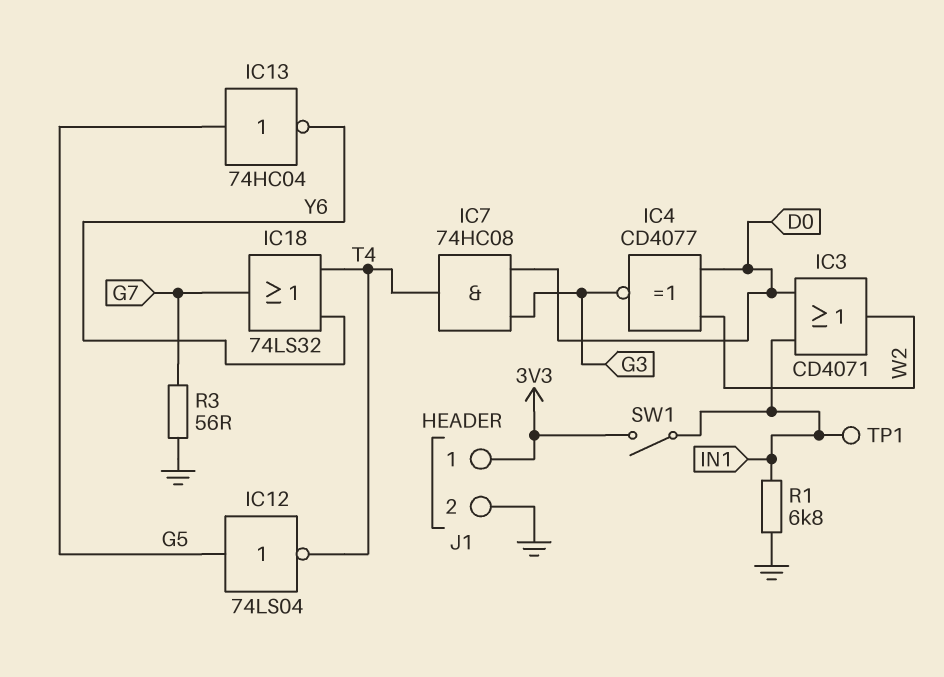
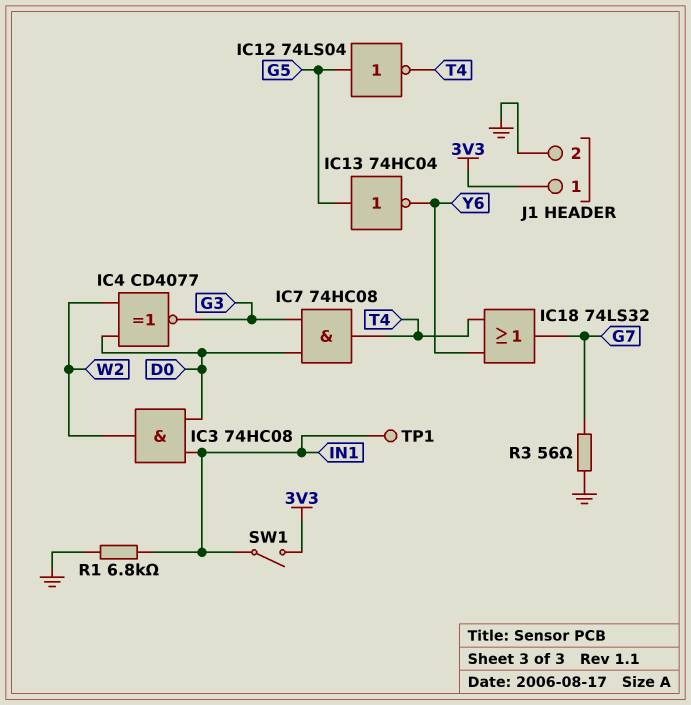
IC3: OR CD4071 (in D0, in IN1, out W2) -> AND 74HC08 (in D0, in IN1, out W2)

